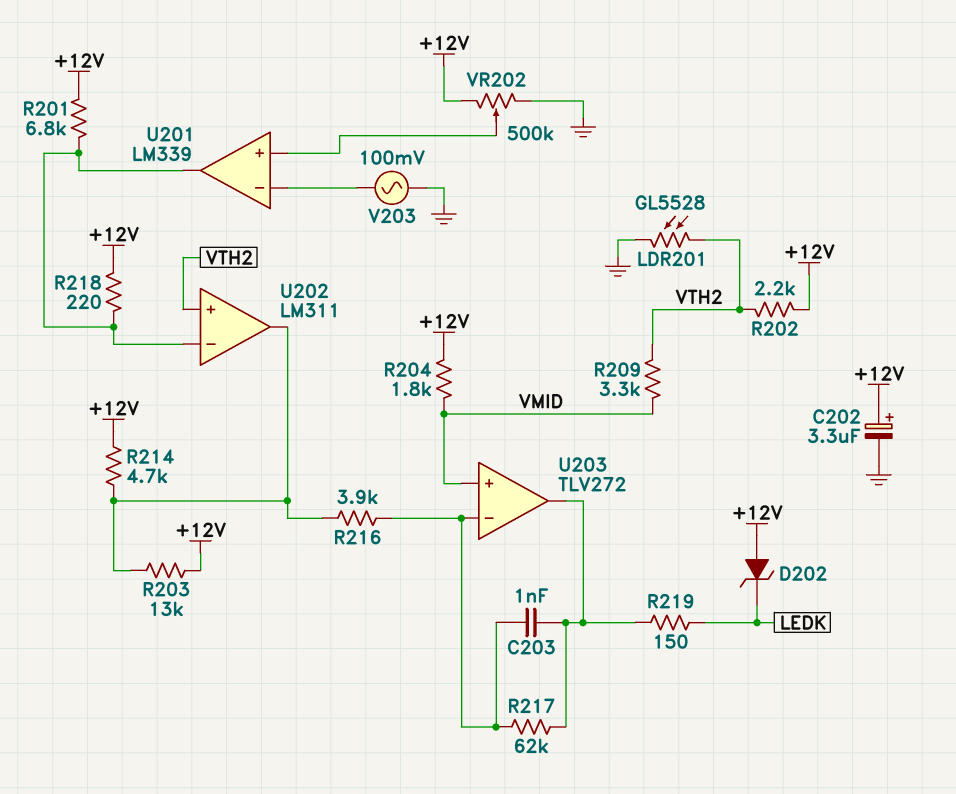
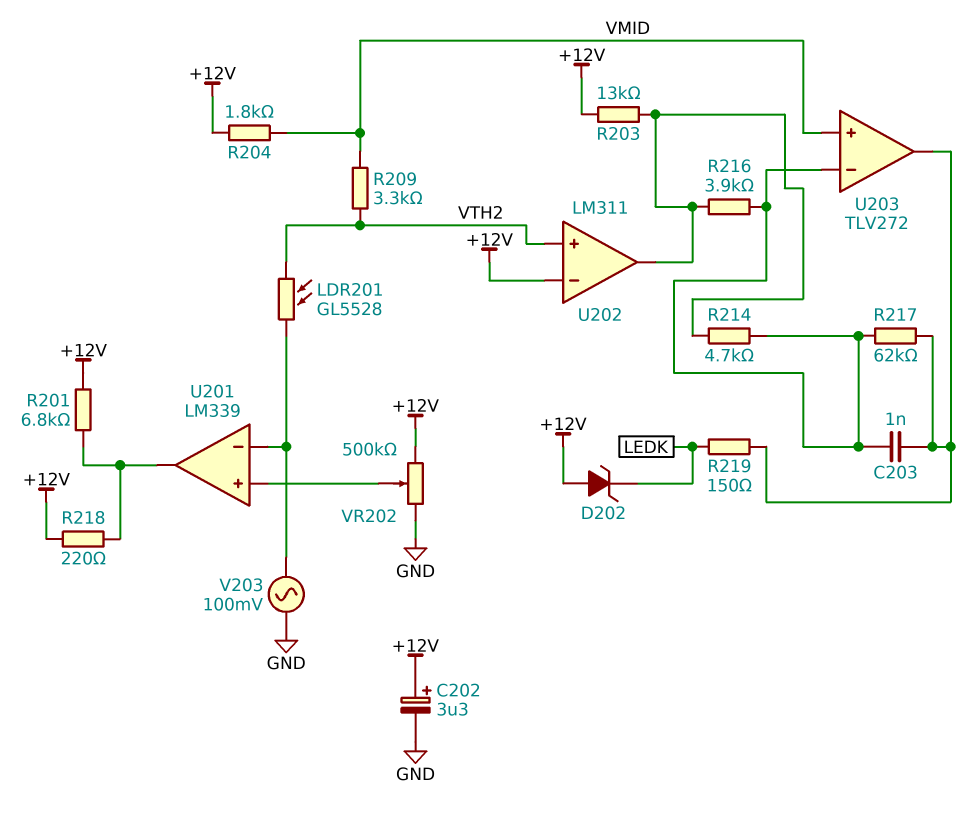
LDR201: GL5528 (GND, VTH2) -> GL5528 (U201/in-, VTH2)
R202: 2.2k (+12V, VTH2) -> none
R214: 4.7k (+12V, U202/out) -> 4.7k (U202/out, U203/in-)
U202 pin in-: U201/out -> +12V

